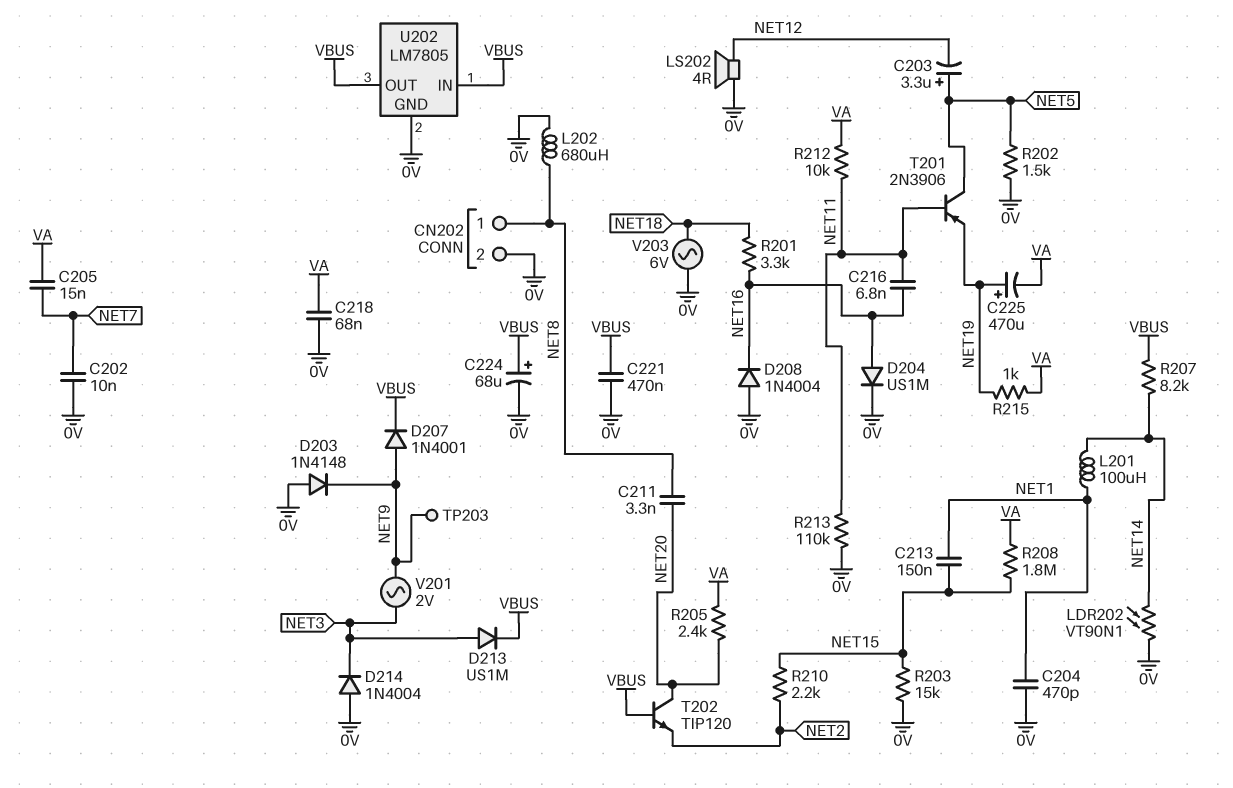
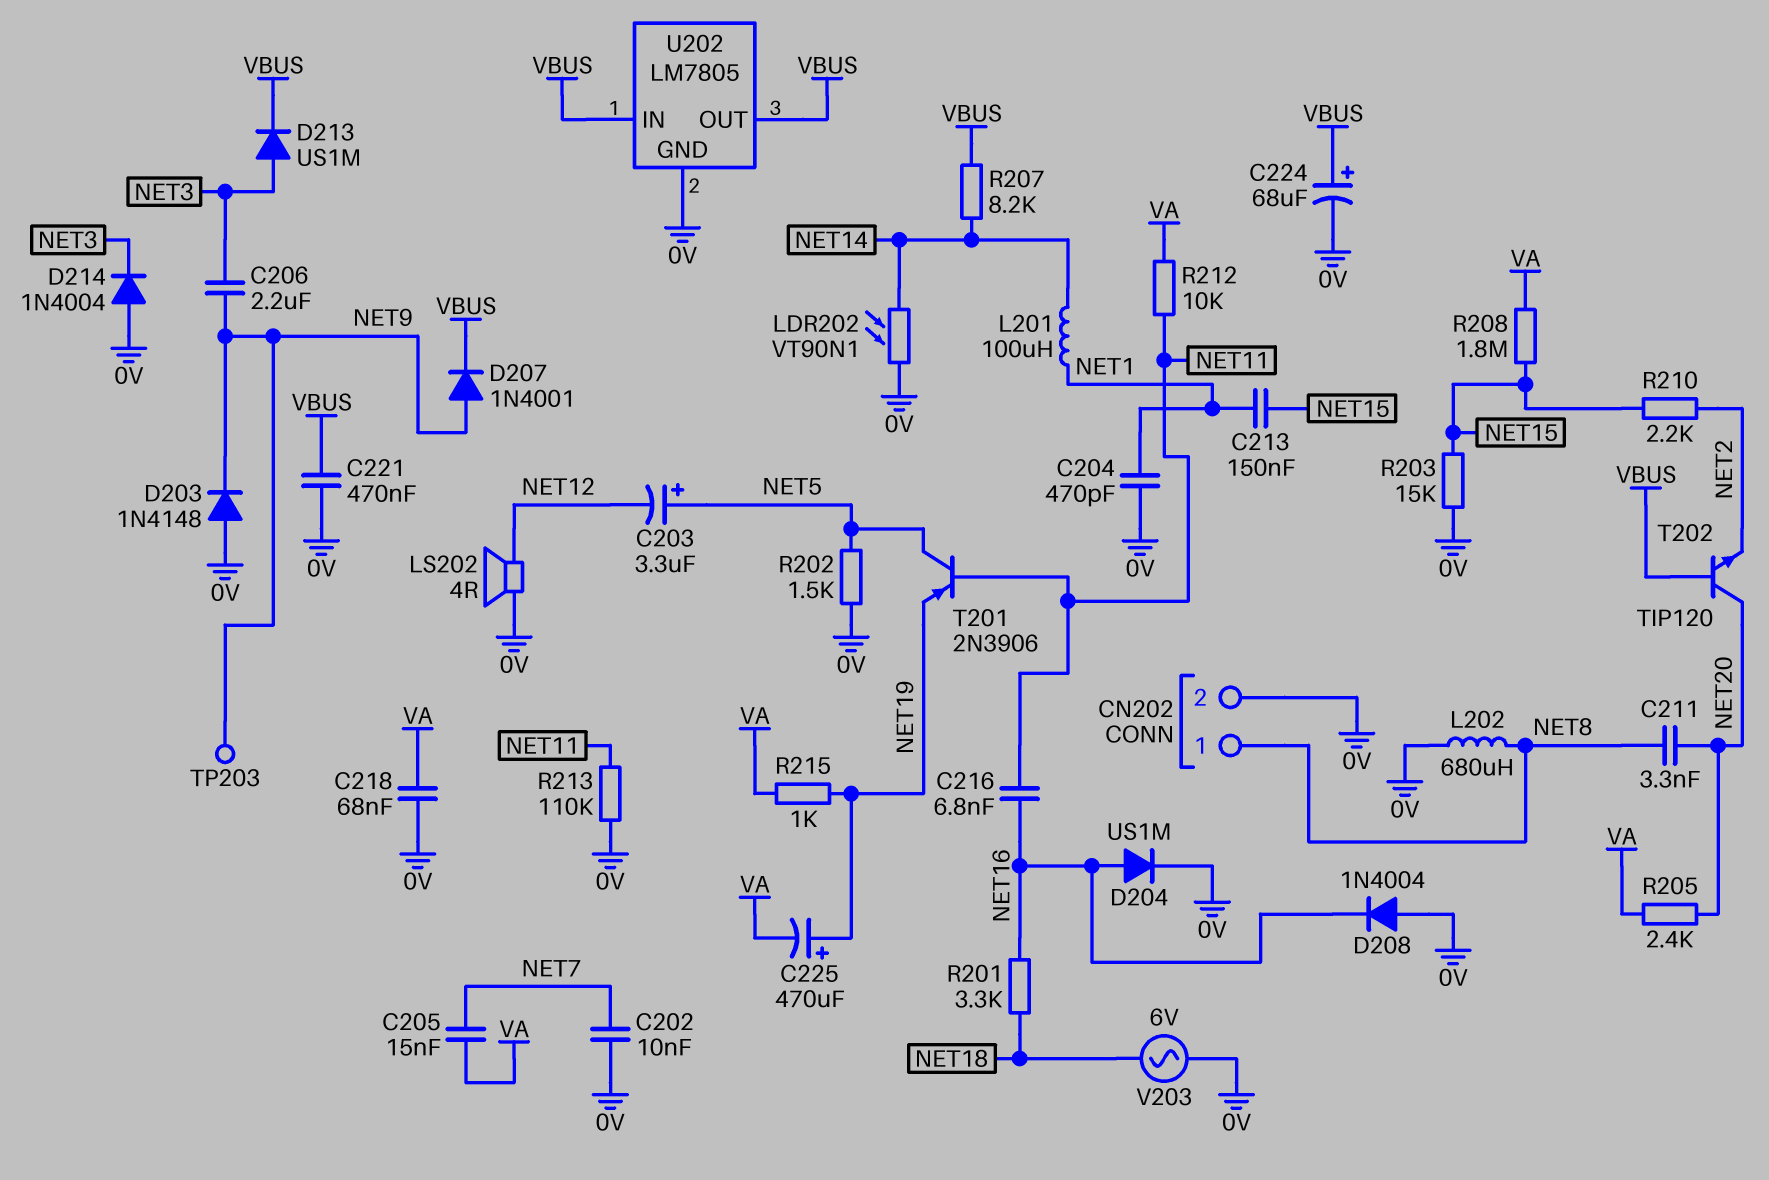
C206: none -> 2.2uF (NET3, NET9)
V201: AC 2V (NET3, NET9) -> none

